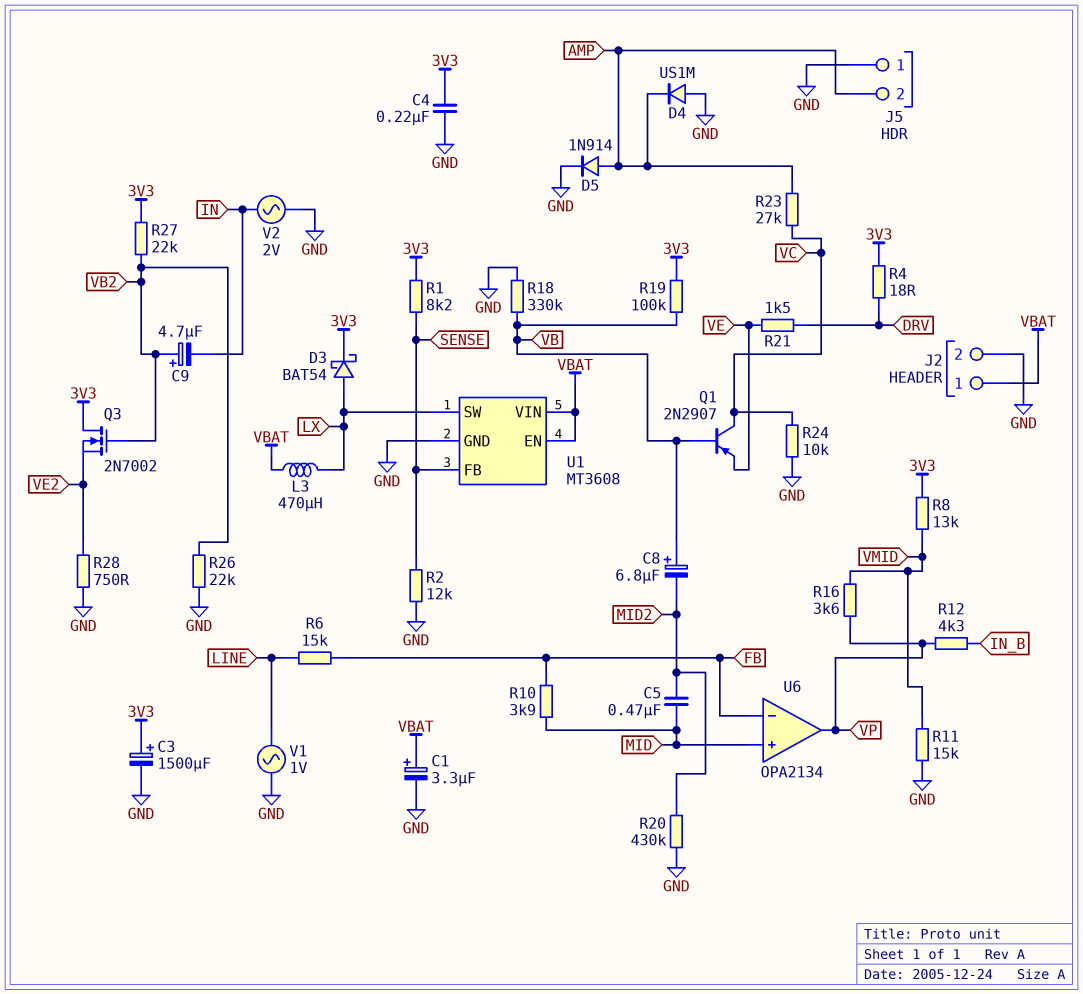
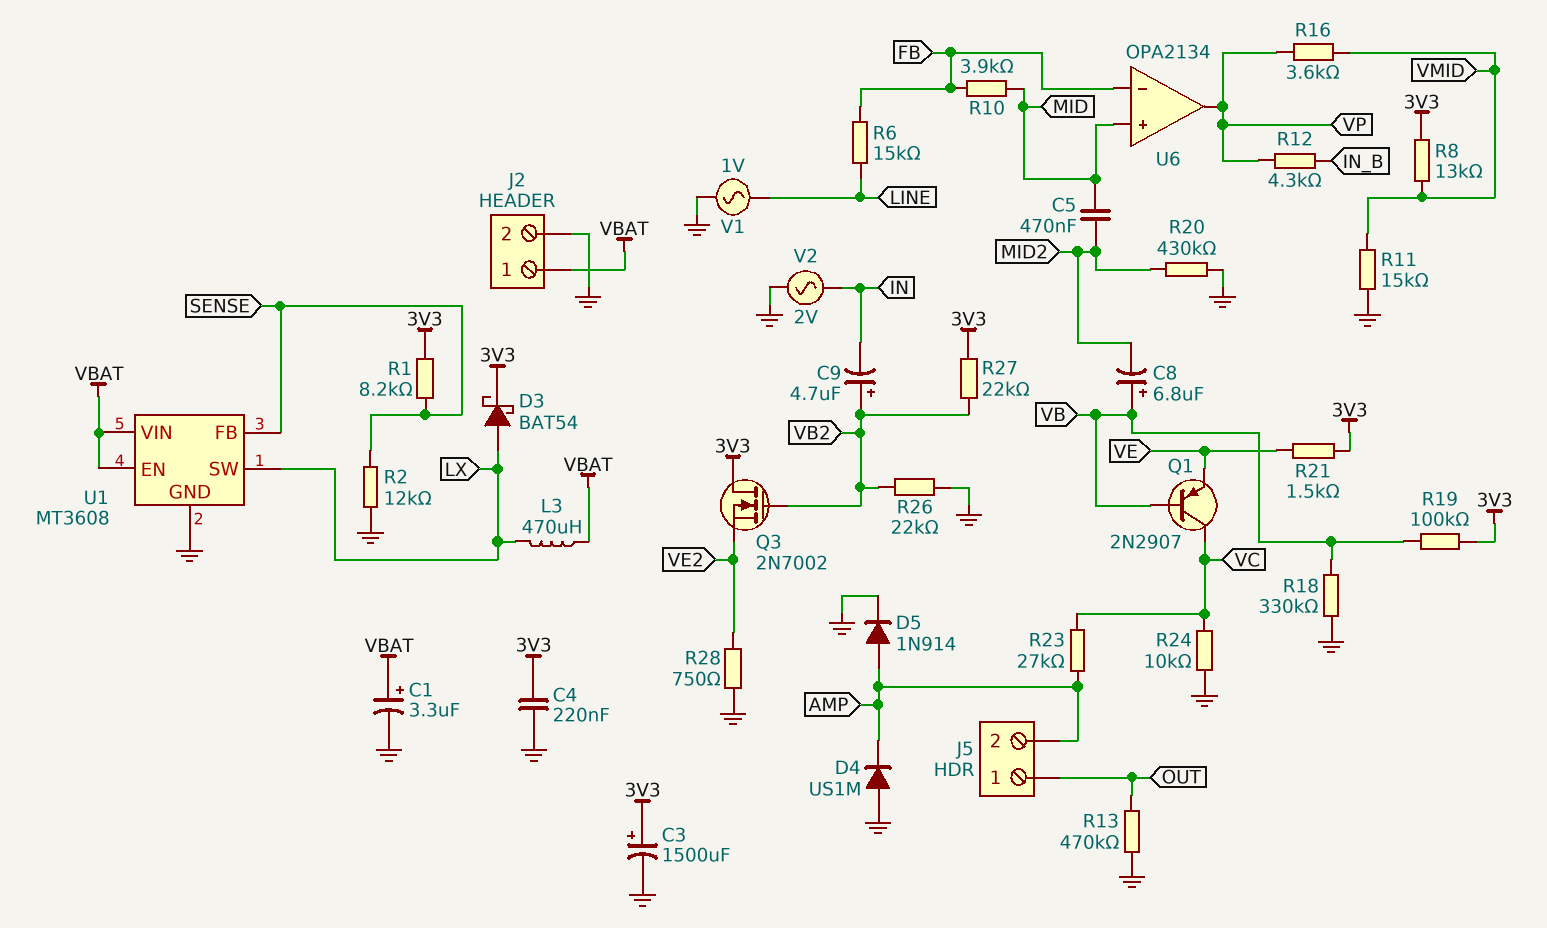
J5 pin 1: GND -> OUT
R4: 18 (3V3, DRV) -> none
R13: none -> 470k (GND, OUT)
R21: 1.5k (DRV, VE) -> 1.5k (3V3, VE)

